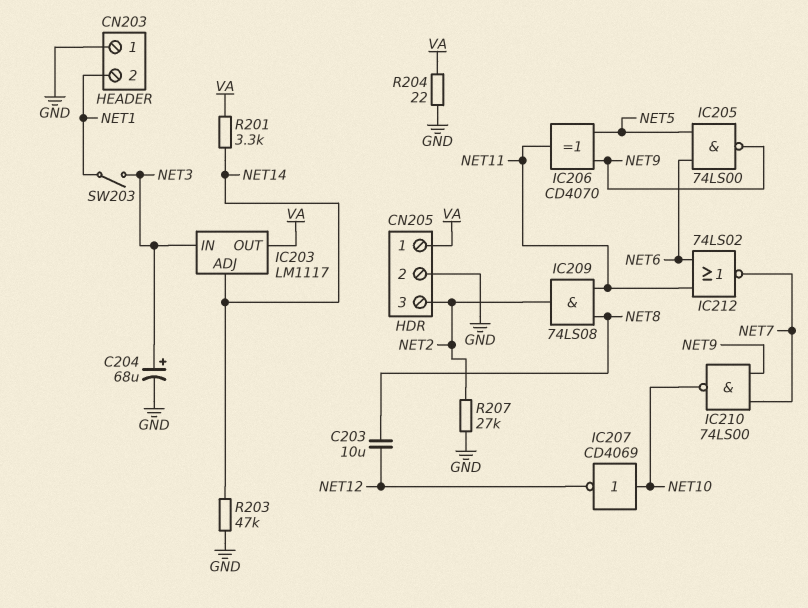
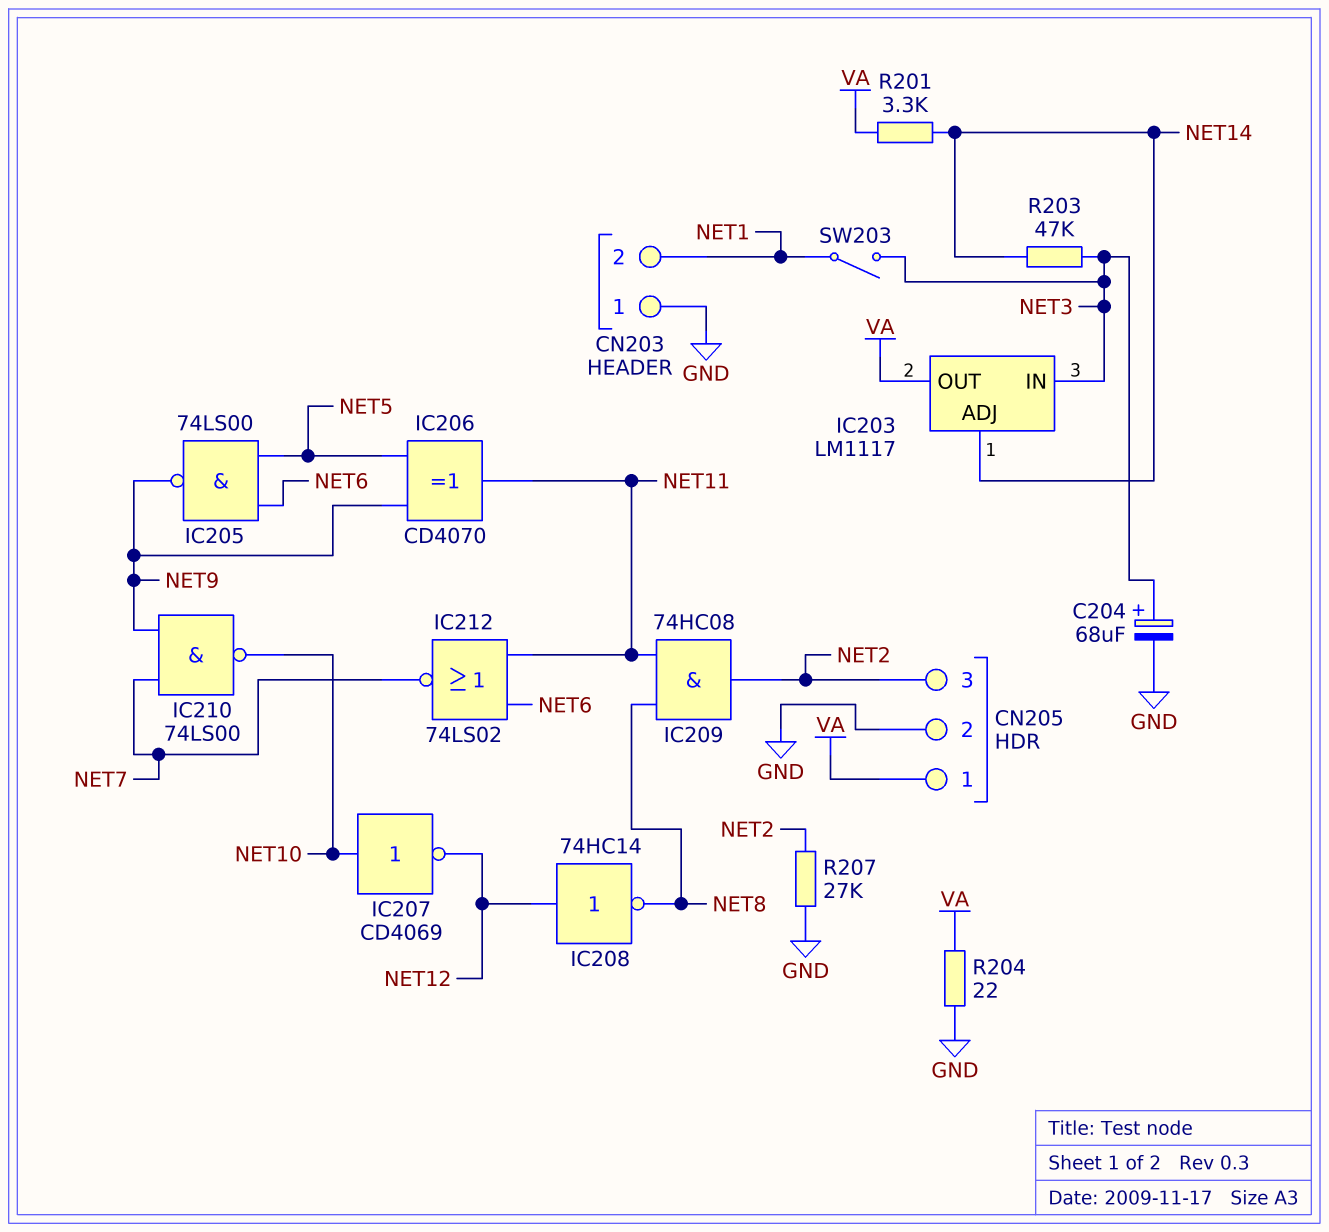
C203: 10uF (NET8, NET12) -> none
IC208: none -> NOT 74HC14 (in NET12, out NET8)
IC209: AND 74LS08 (in NET8, in NET11, out NET2) -> AND 74HC08 (in NET8, in NET11, out NET2)
R203: 47k (GND, NET14) -> 47k (NET3, NET14)

